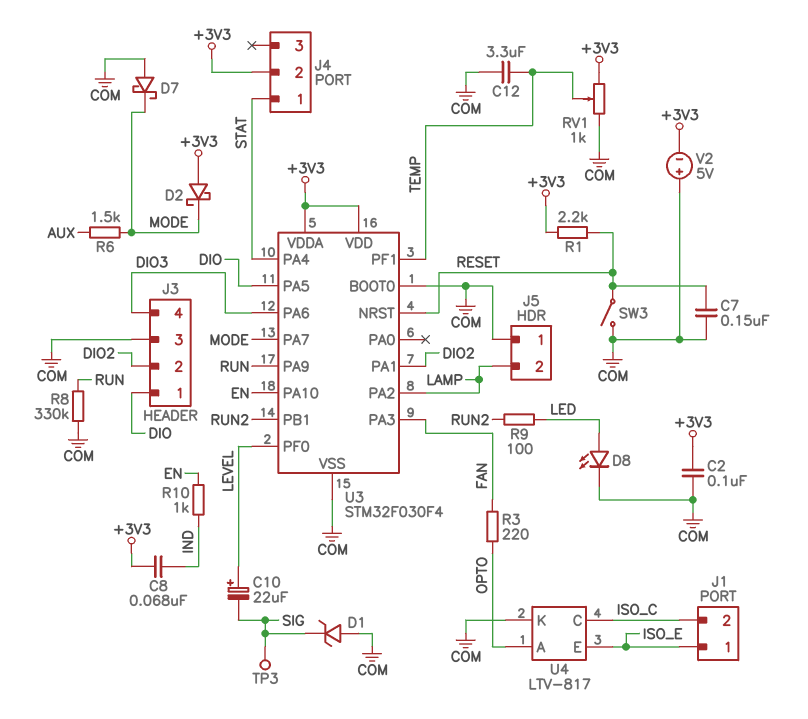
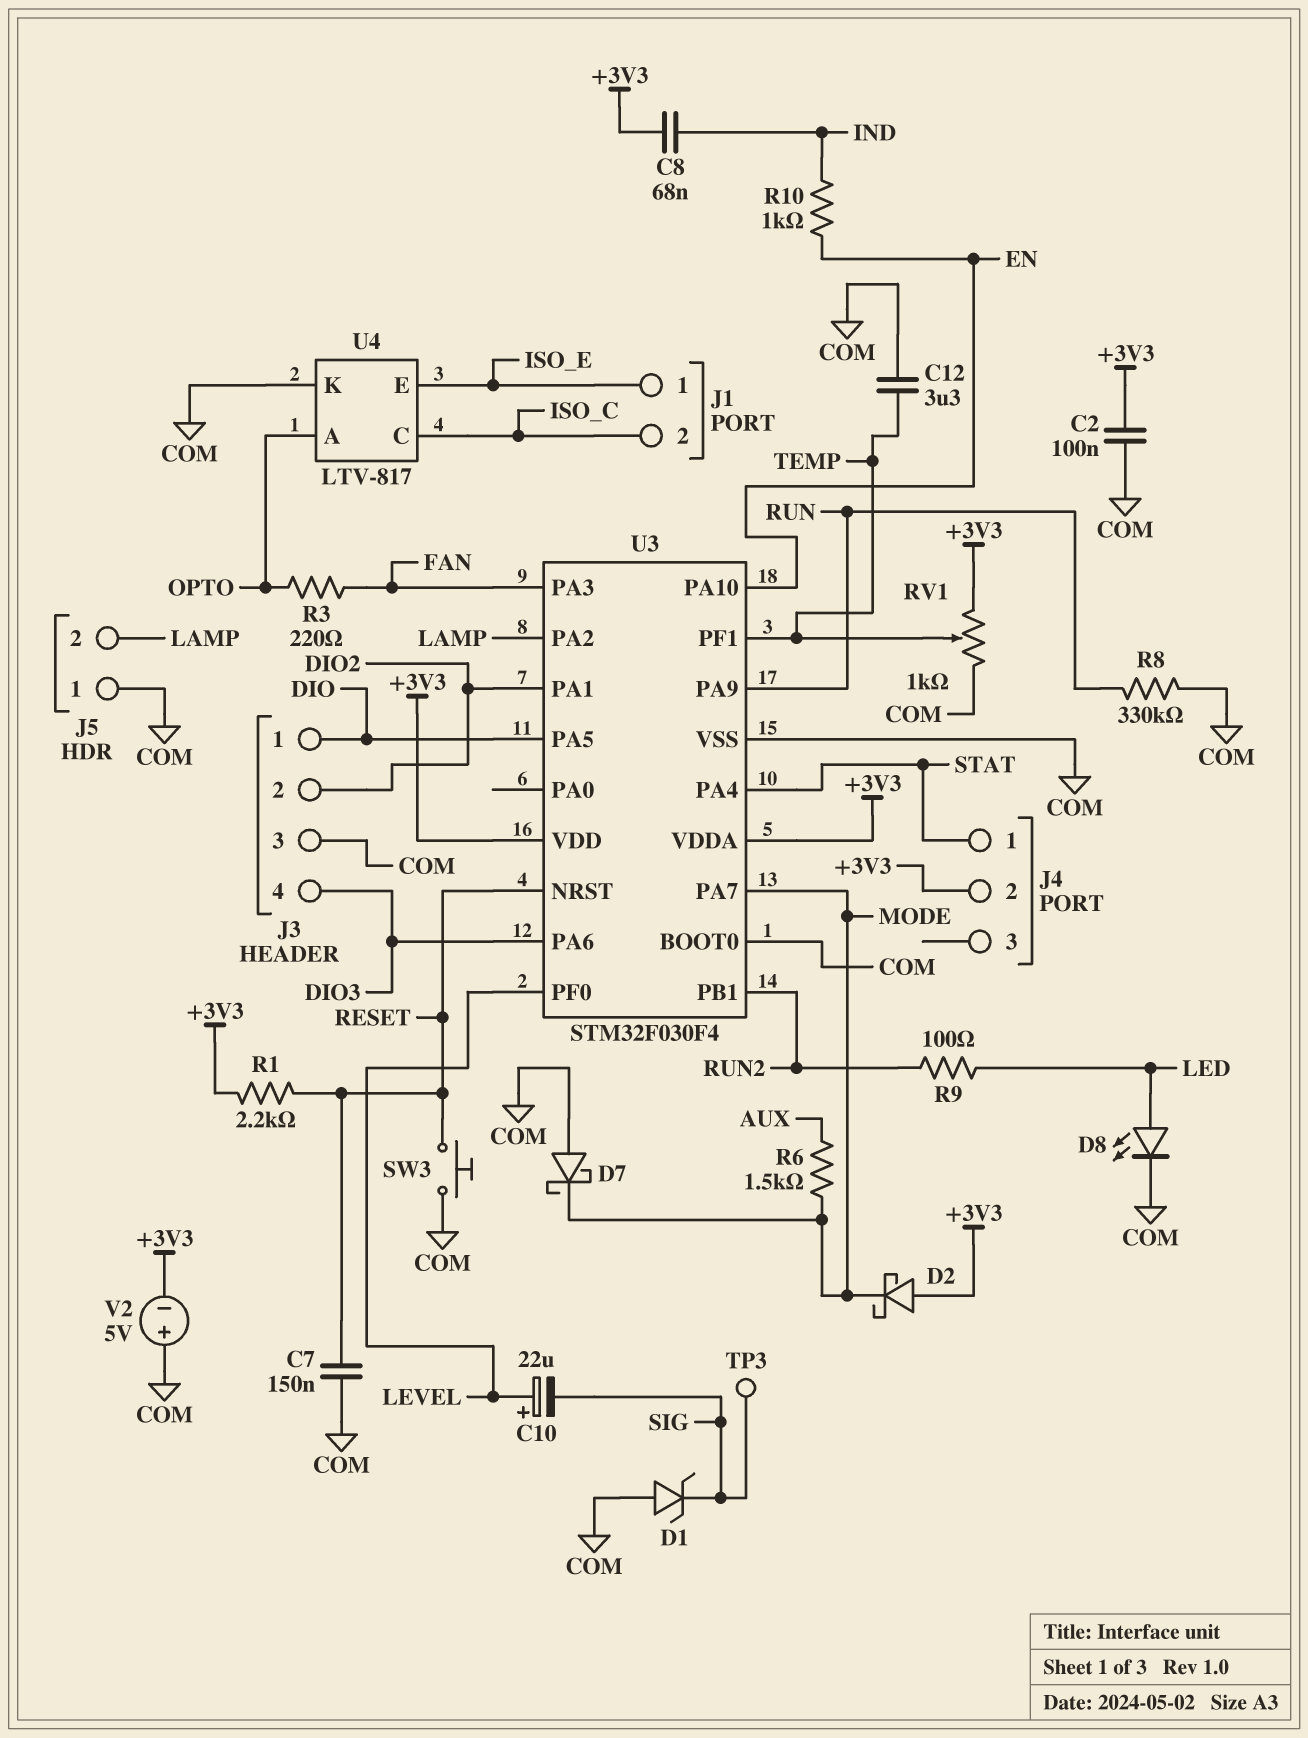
SW3: switch (COM, RESET) -> button (COM, RESET)

